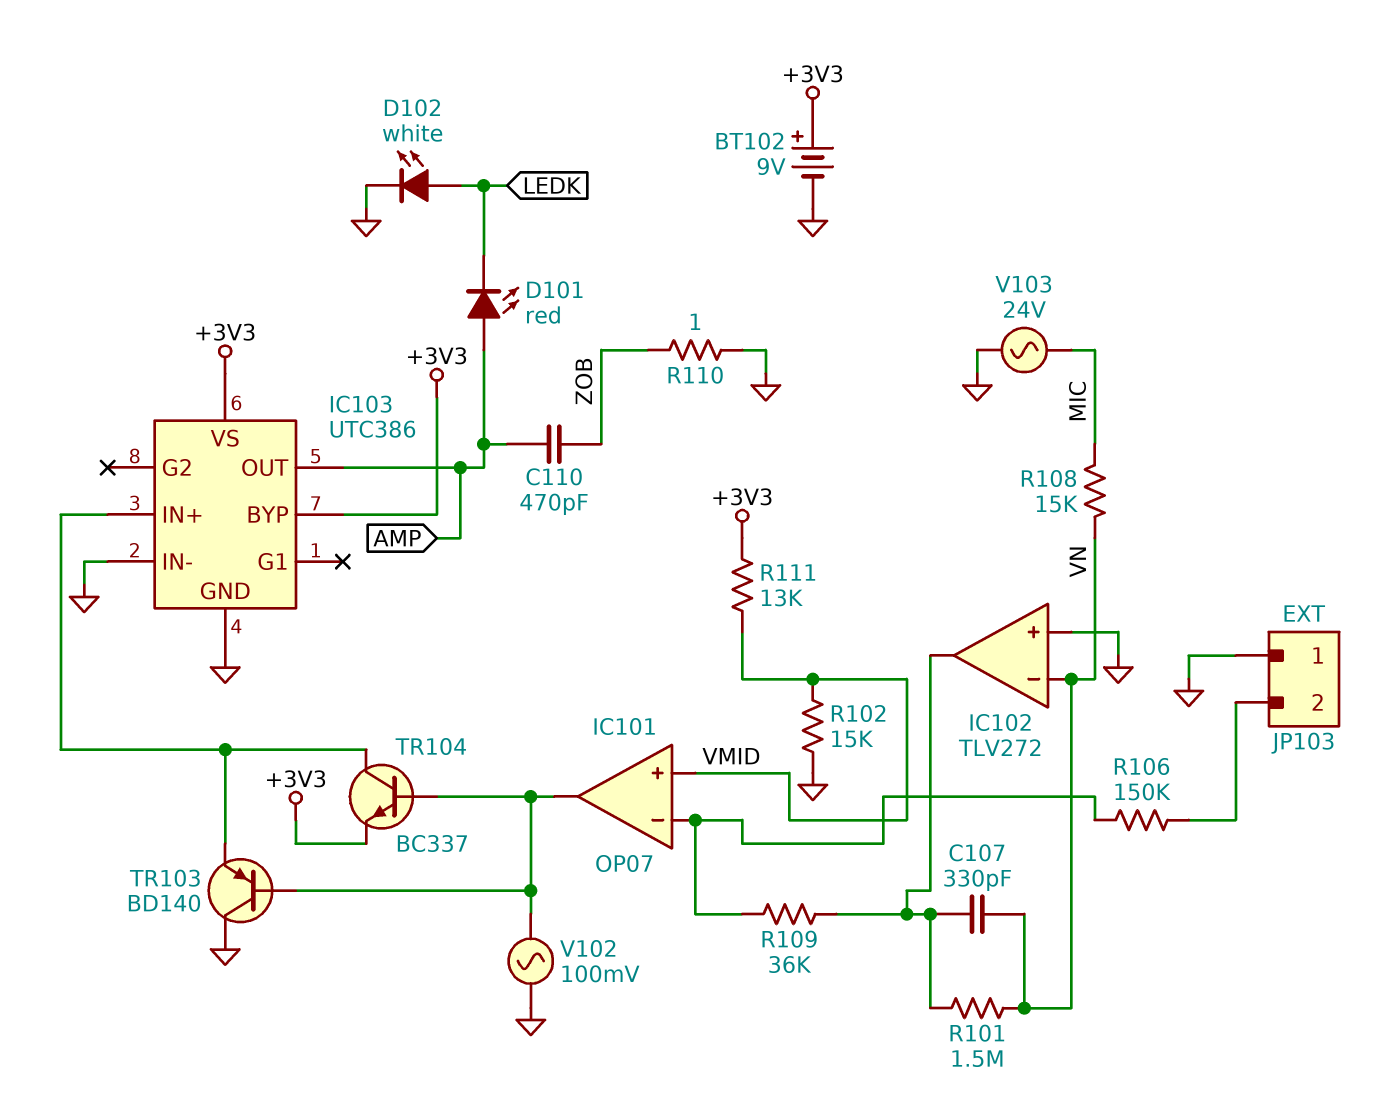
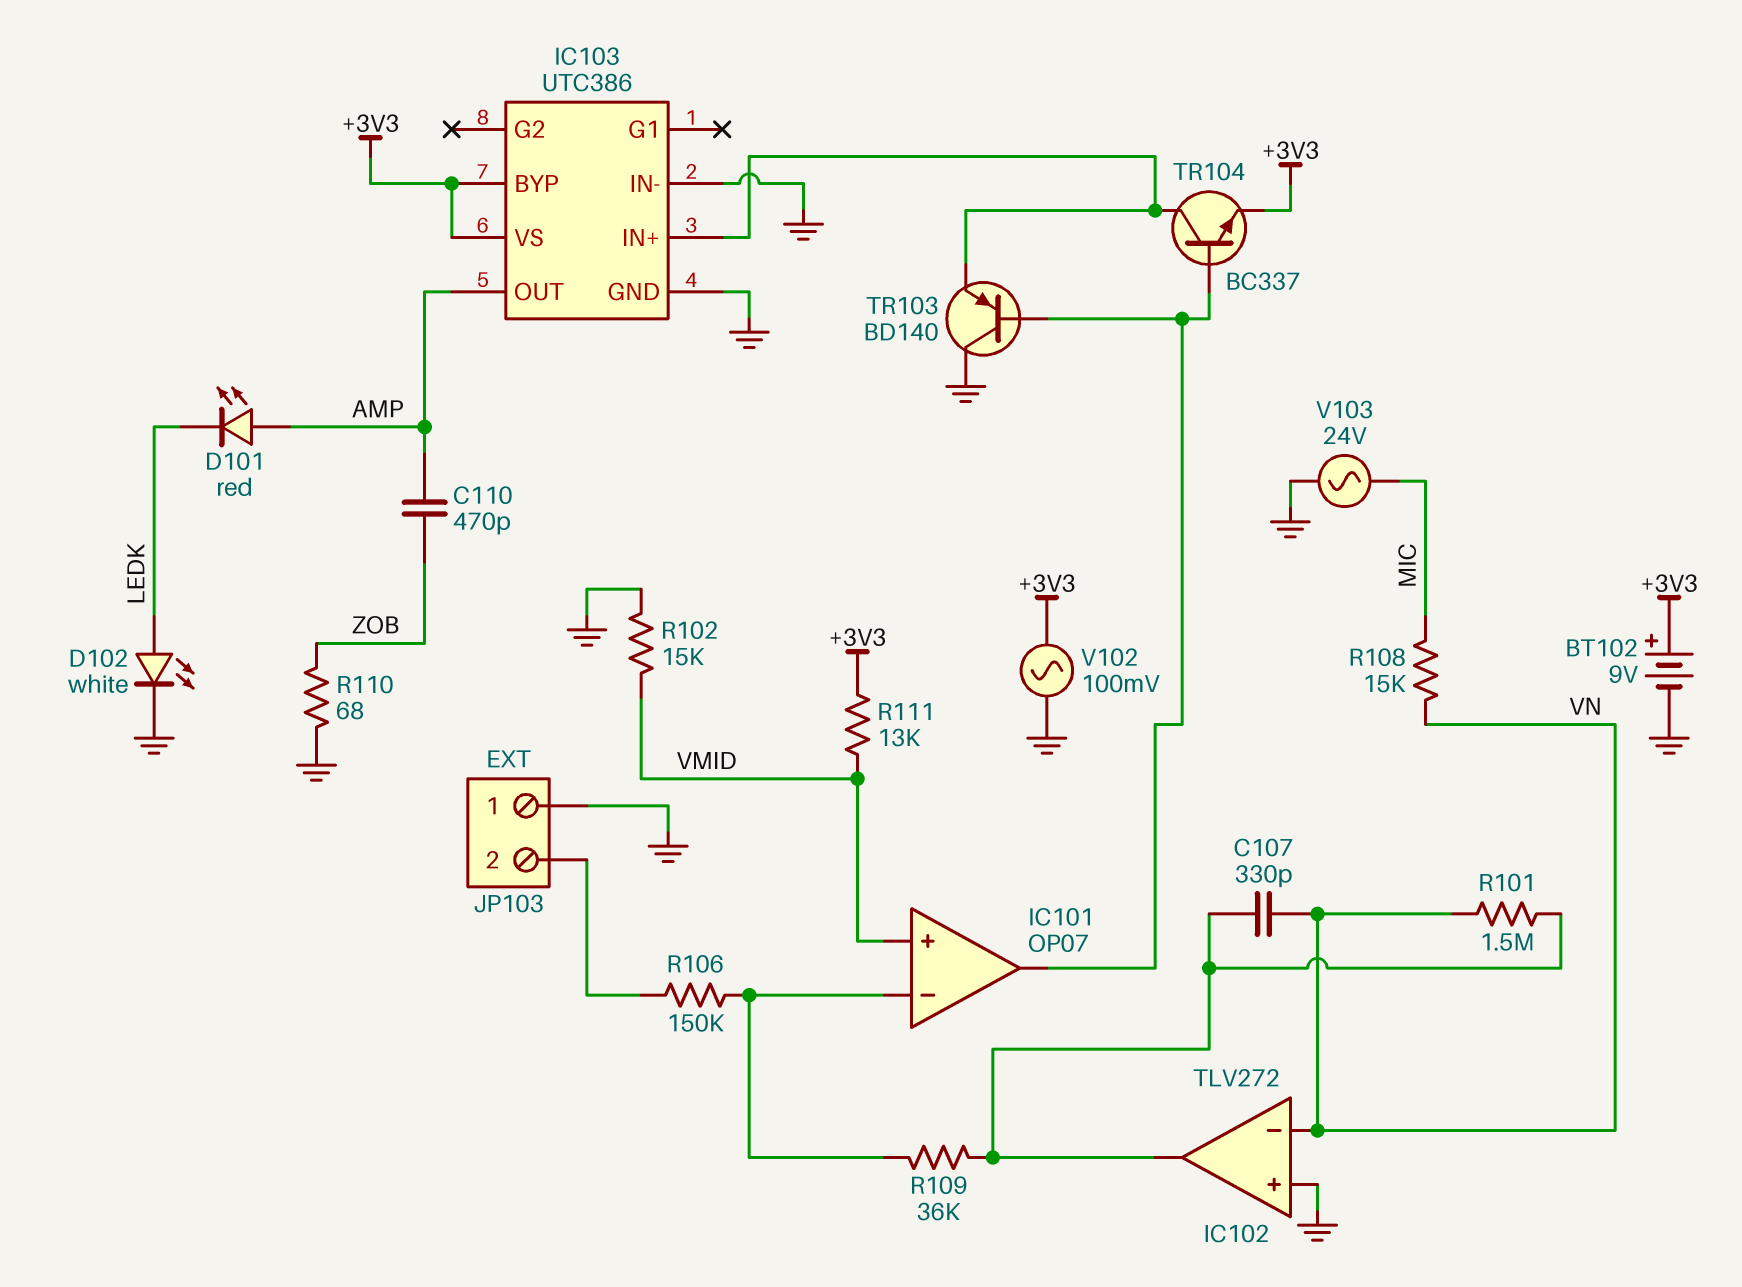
R110: 1 (GND, ZOB) -> 68 (GND, ZOB)
V102: AC 100mV (GND, IC101/out) -> AC 100mV (+3V3, GND)

